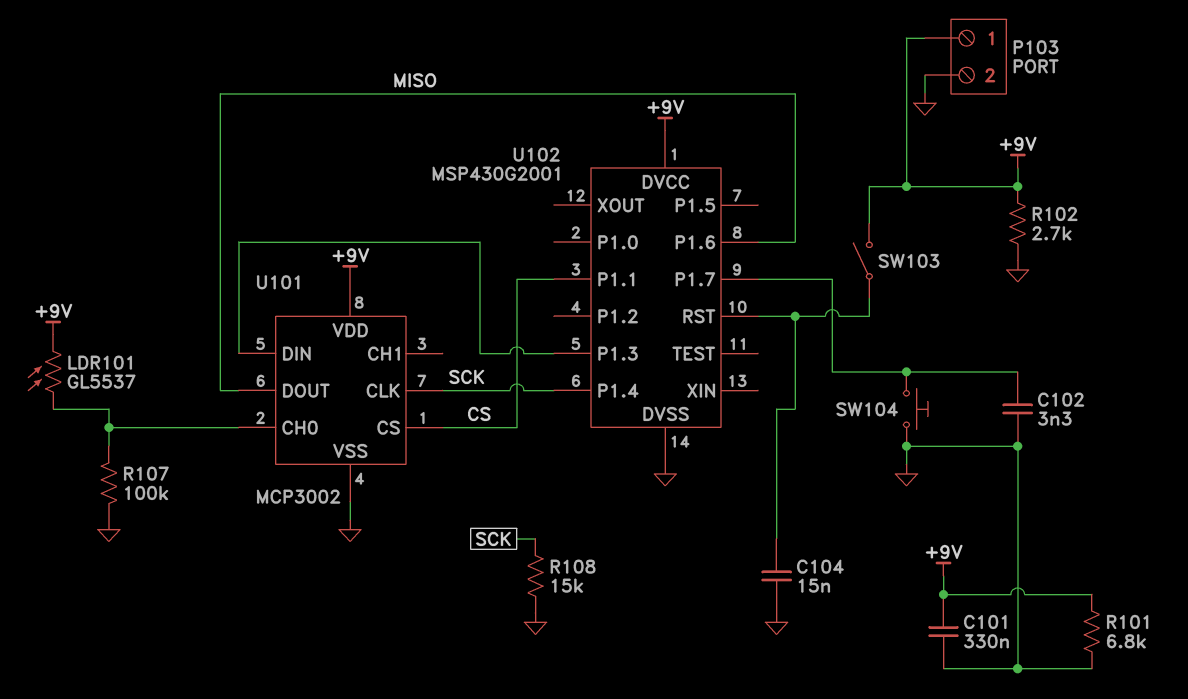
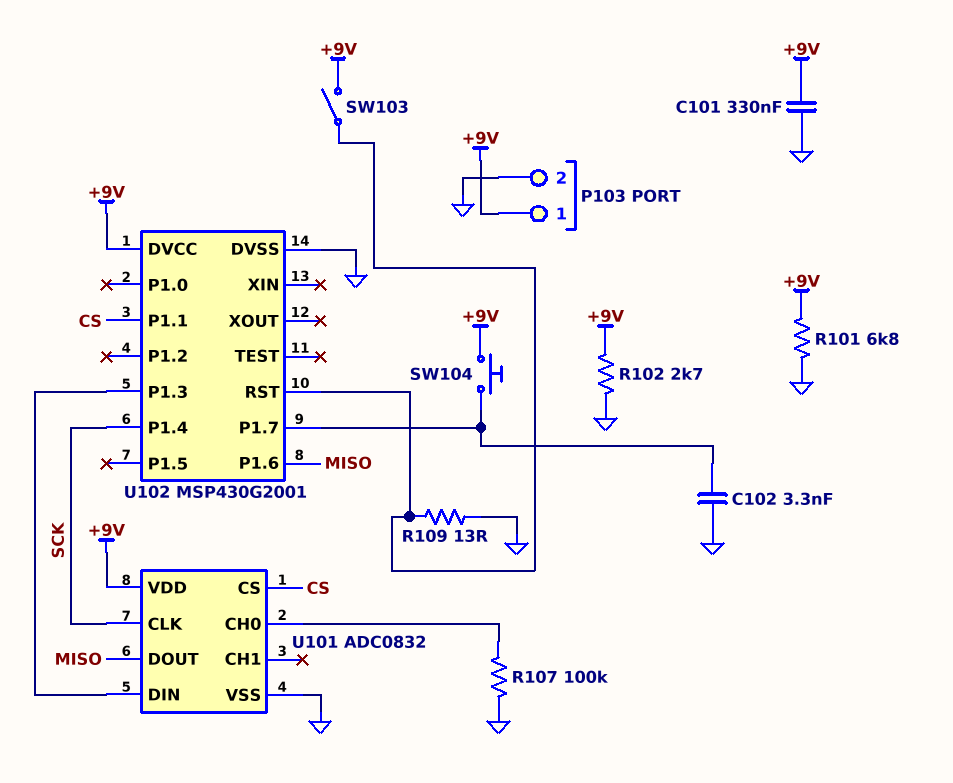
C104: 15nF (GND, U102/RST) -> none
LDR101: GL5537 (+9V, U101/CH0) -> none
R108: 15k (GND, SCK) -> none
R109: none -> 13 (GND, U102/RST)
SW104: button (GND, U102/P1.7) -> button (+9V, U102/P1.7)
U101: MCP3002 -> ADC0832

